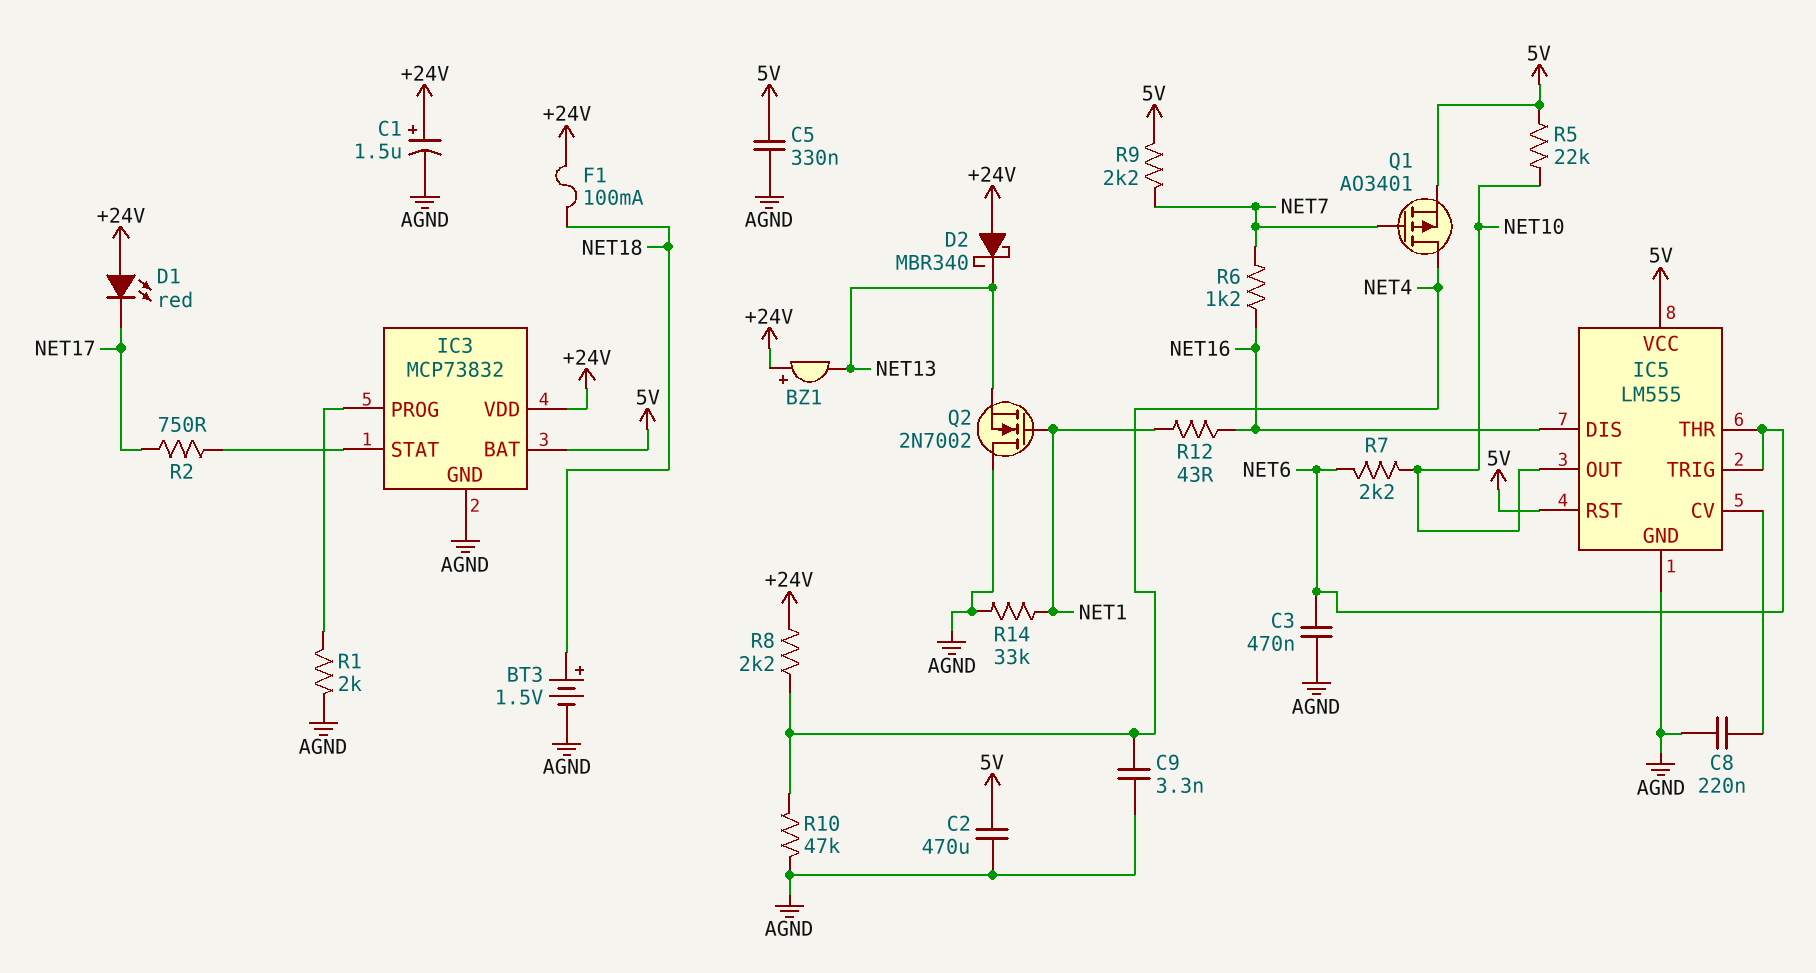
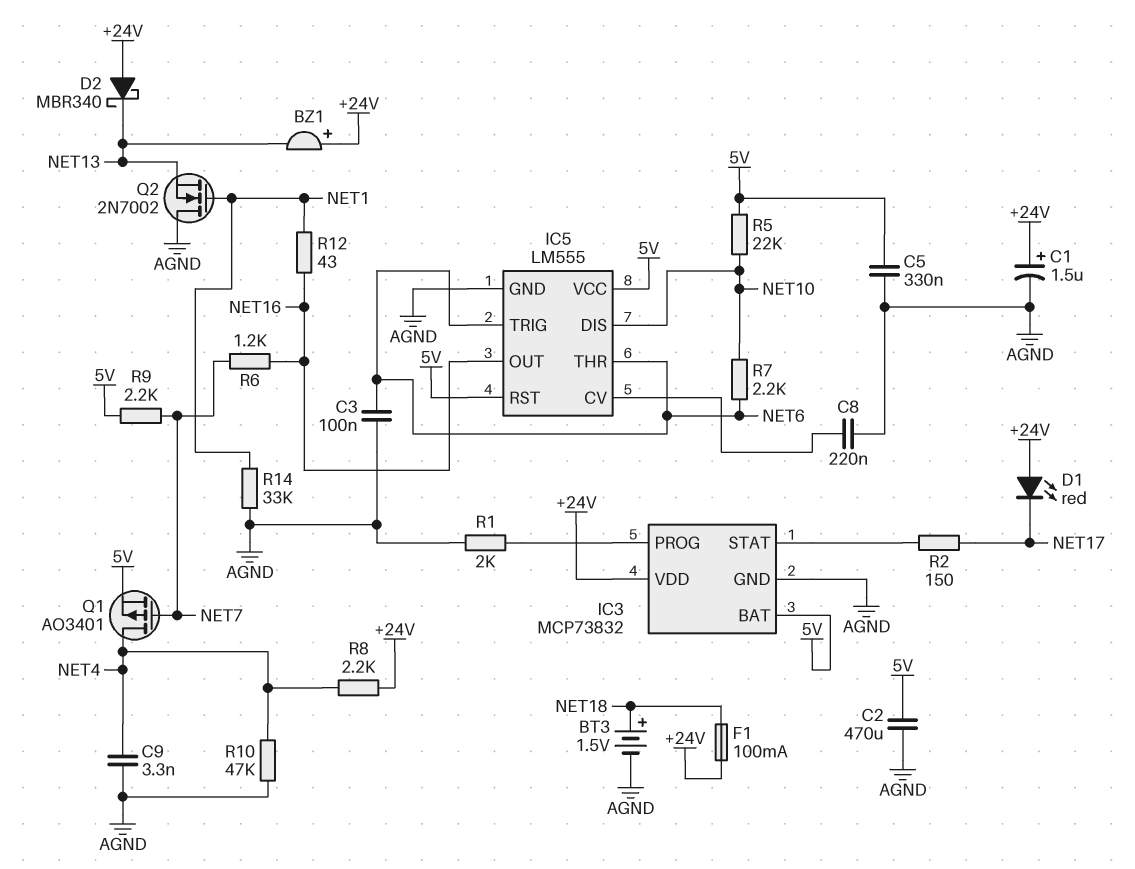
C3: 470nF (AGND, NET6) -> 100nF (AGND, NET6)
IC5 pin DIS: NET16 -> NET10
IC5 pin OUT: NET10 -> NET16
R2: 750 (IC3/STAT, NET17) -> 150 (IC3/STAT, NET17)

